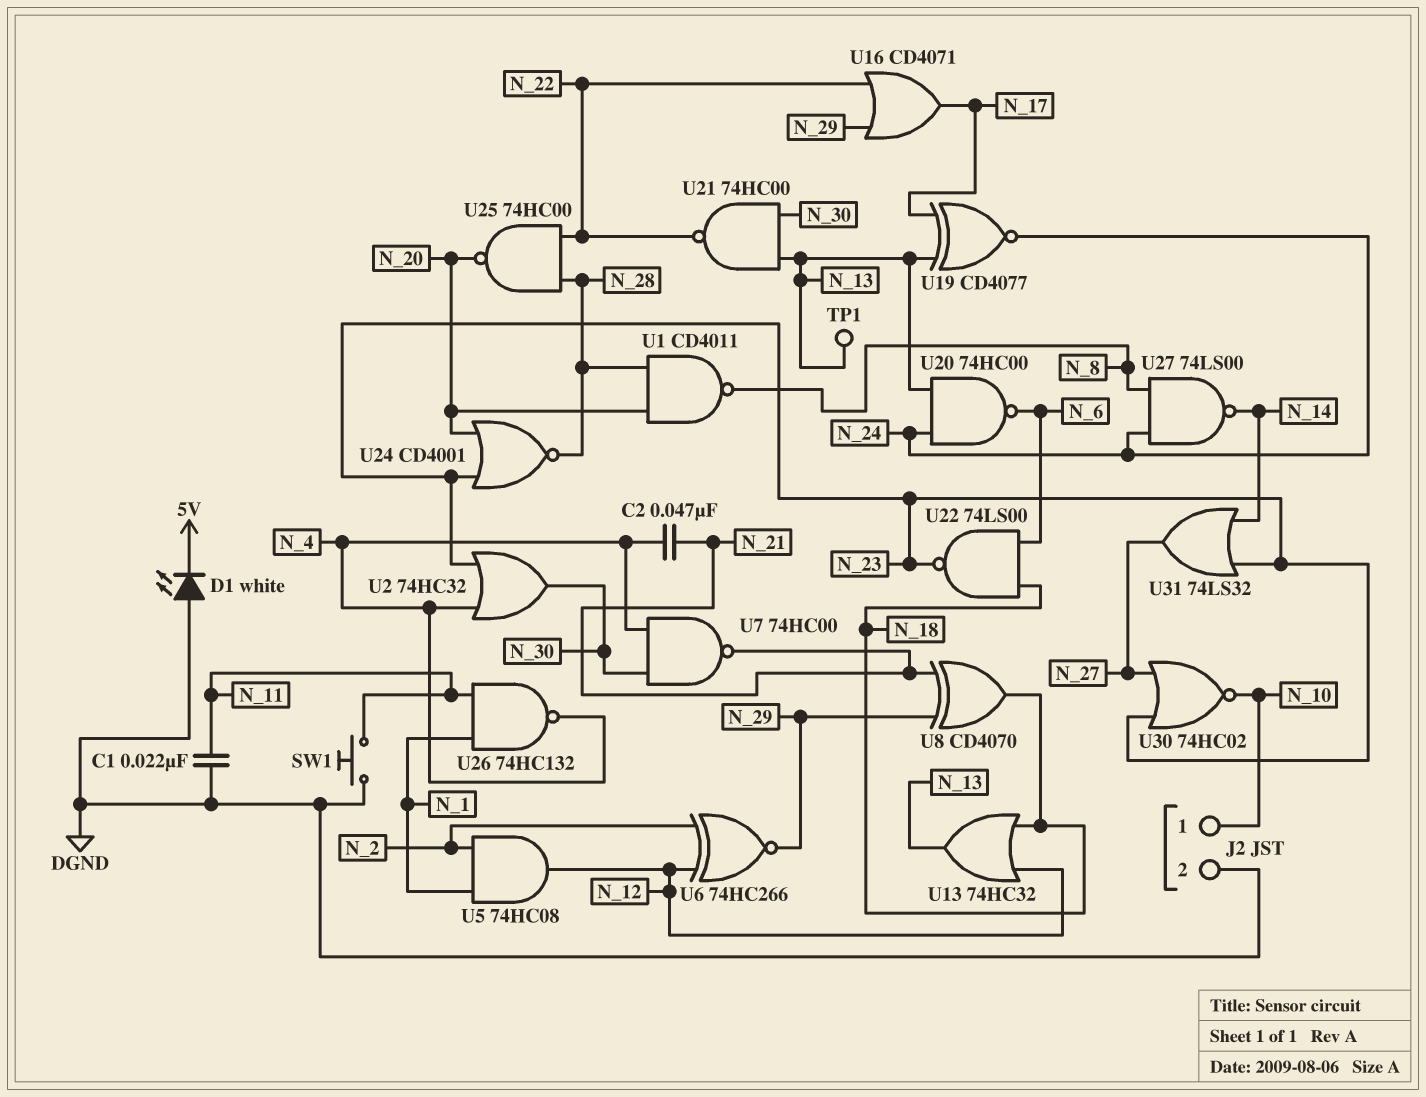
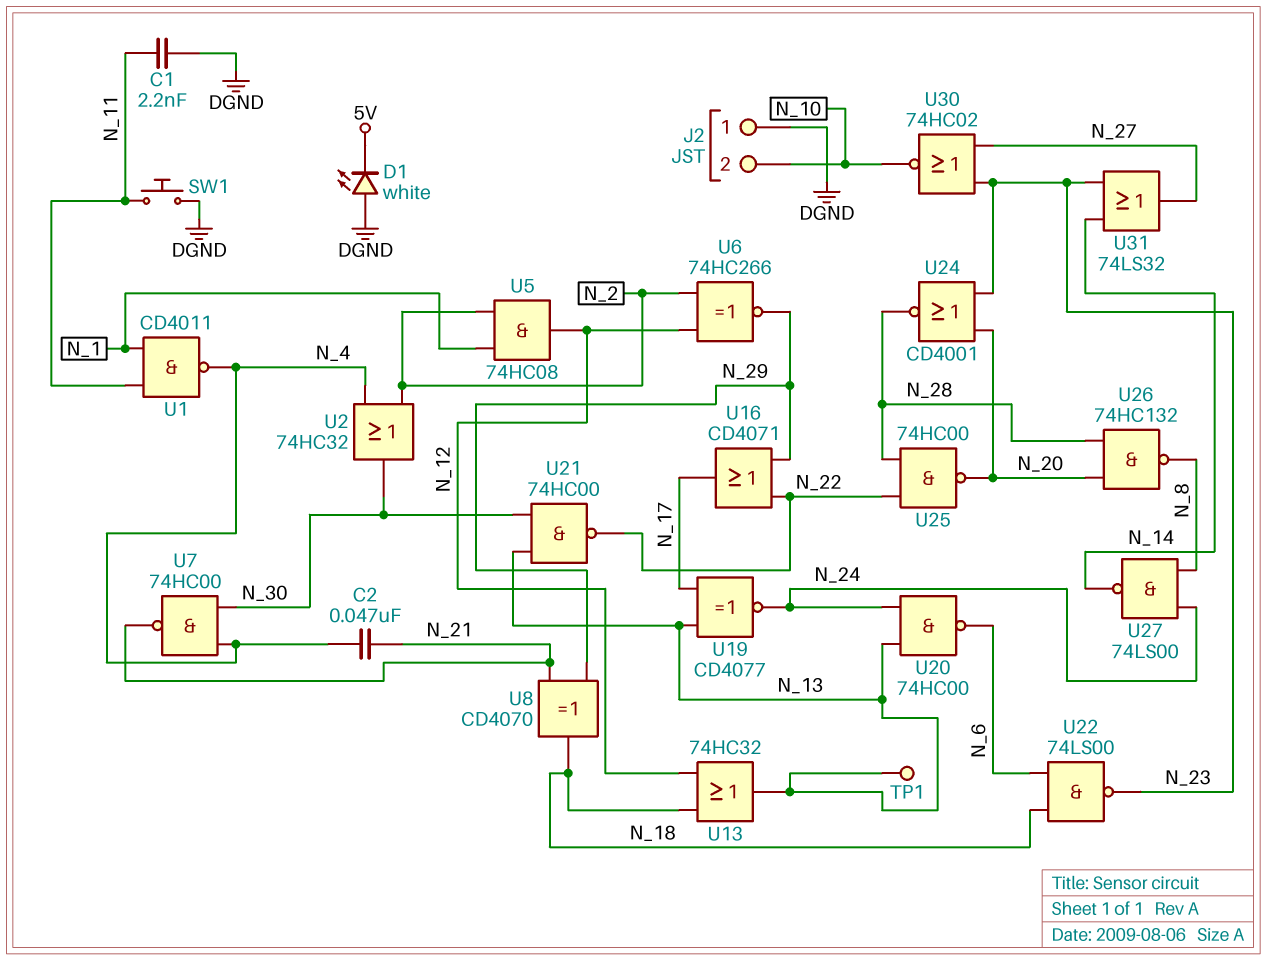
C1: 22nF (DGND, N_11) -> 2.2nF (DGND, N_11)
J2 pin 1: N_10 -> DGND
J2 pin 2: DGND -> N_10
U1: NAND CD4011 (in N_20, in N_28, out N_8) -> NAND CD4011 (in N_1, in N_11, out N_4)
U2: OR 74HC32 (in N_4, in N_23, out N_30) -> OR 74HC32 (in N_2, in N_4, out N_30)
U26: NAND 74HC132 (in N_1, in N_11, out N_4) -> NAND 74HC132 (in N_20, in N_28, out N_8)

